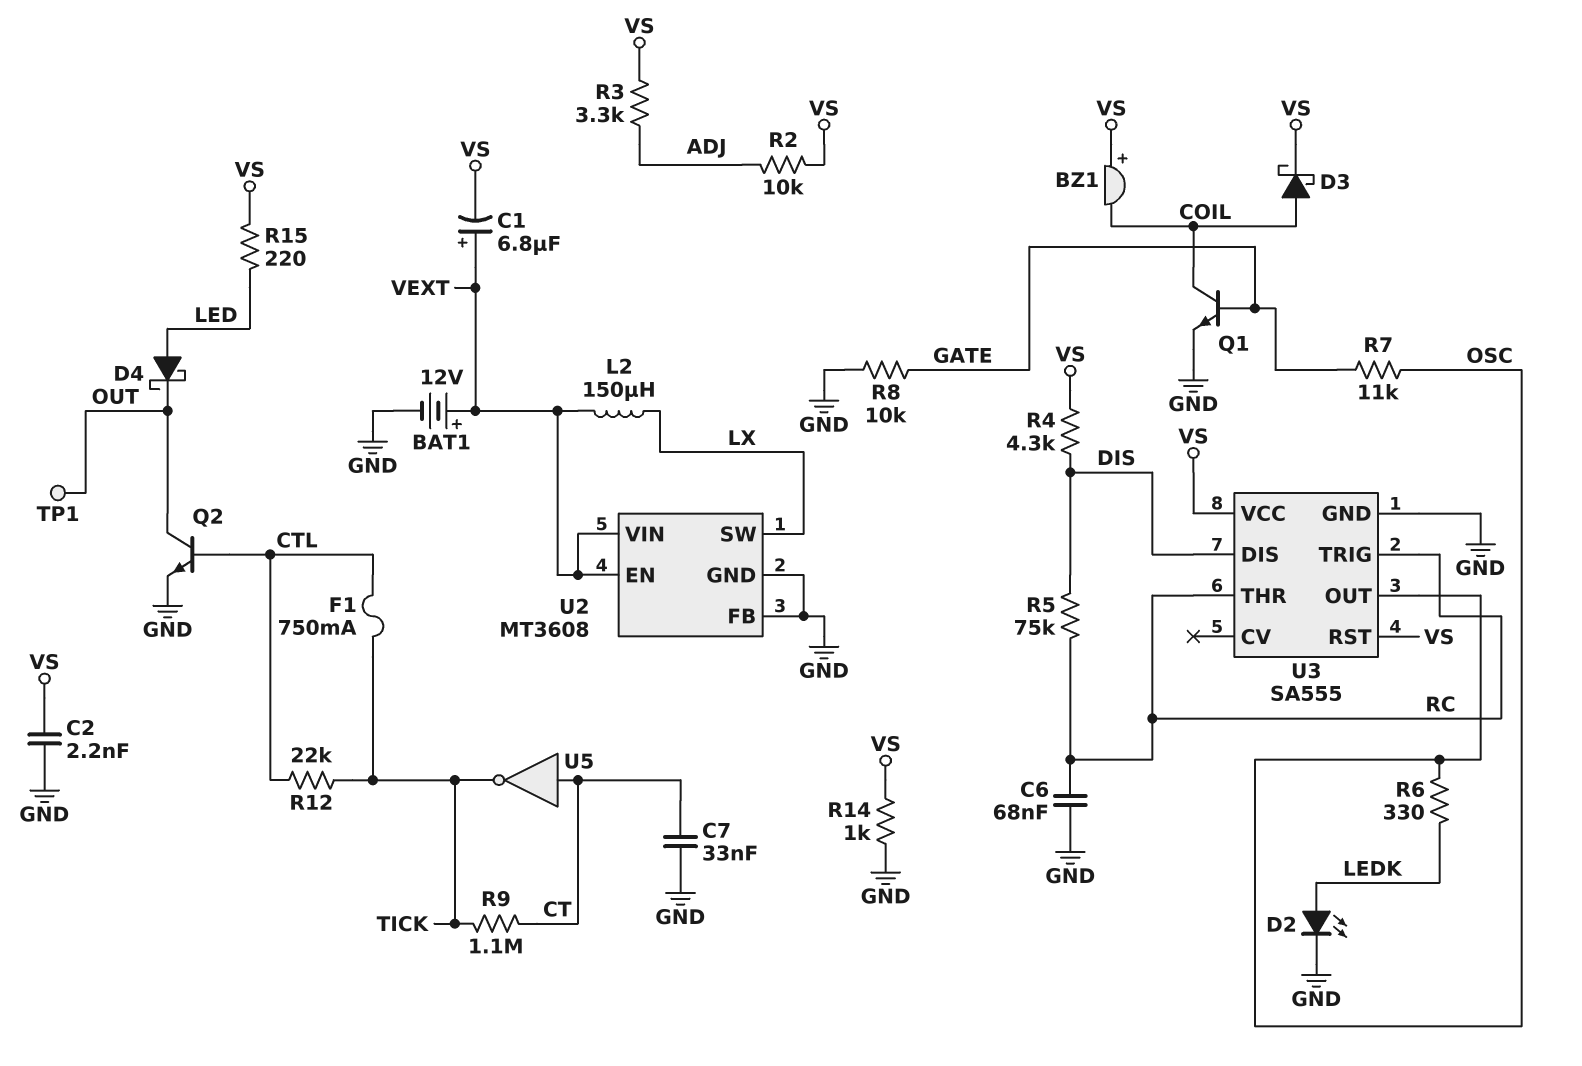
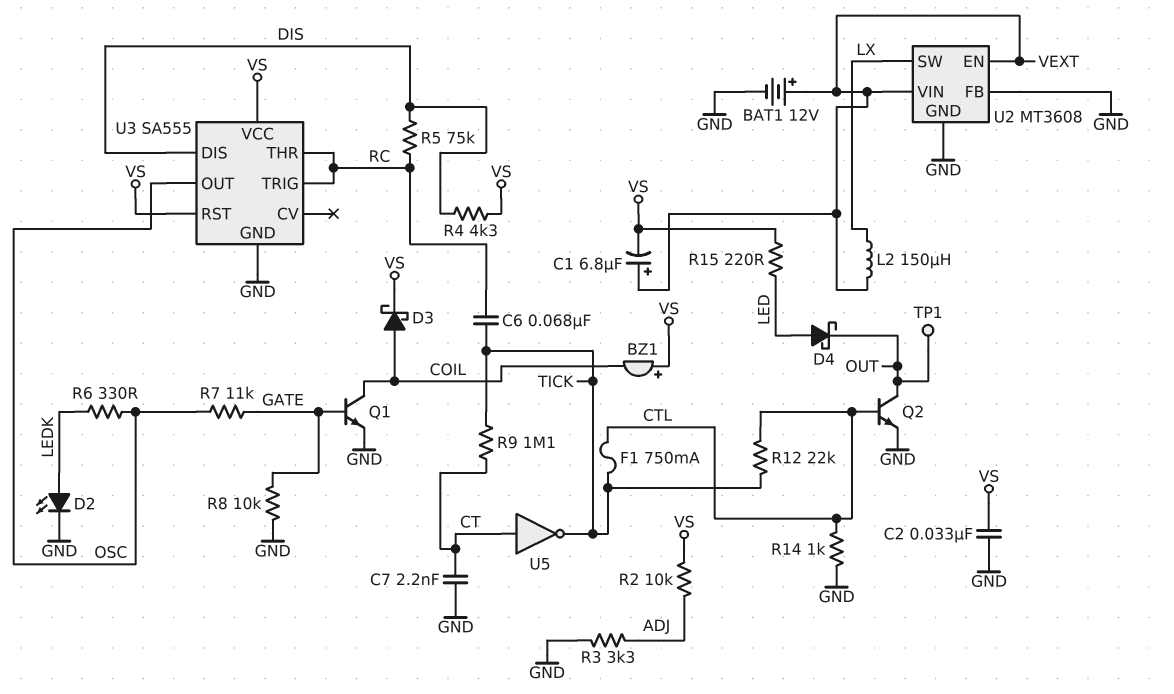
C2: 2.2nF (GND, VS) -> 33nF (GND, VS)
C6: 68nF (GND, RC) -> 68nF (RC, TICK)
C7: 33nF (CT, GND) -> 2.2nF (CT, GND)
R3: 3.3k (ADJ, VS) -> 3.3k (ADJ, GND)
R14: 1k (GND, VS) -> 1k (CTL, GND)

